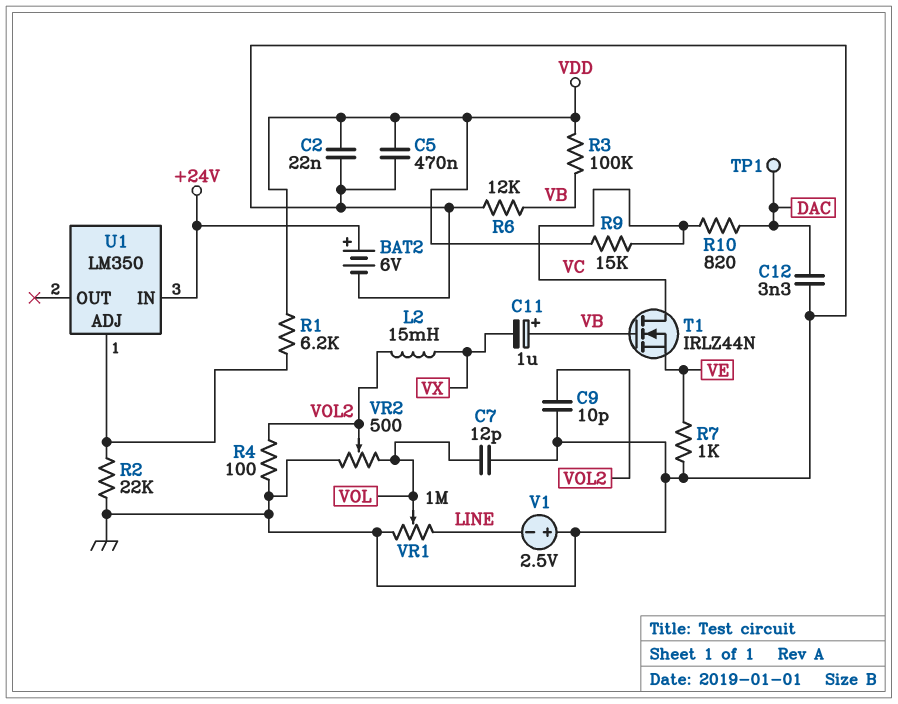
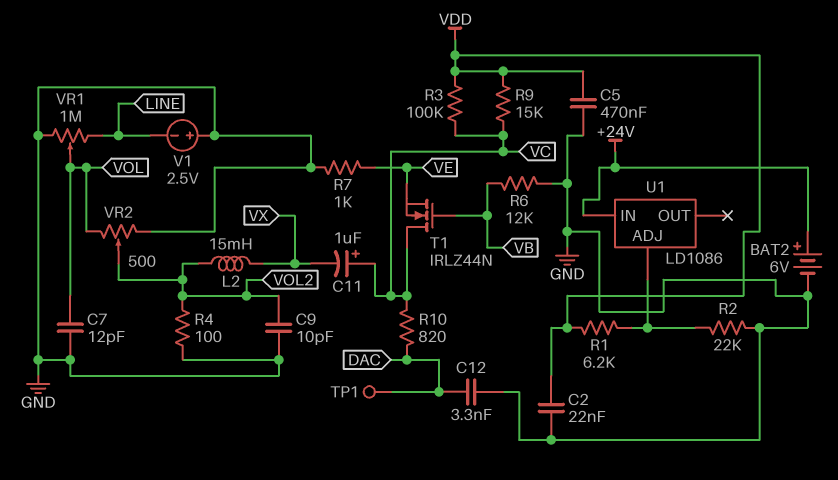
C11: 1uF (plus VB, minus VX) -> 1uF (plus VC, minus VX)
R3: 100k (VB, VDD) -> 100k (VC, VDD)
U1: LM350 -> LD1086

